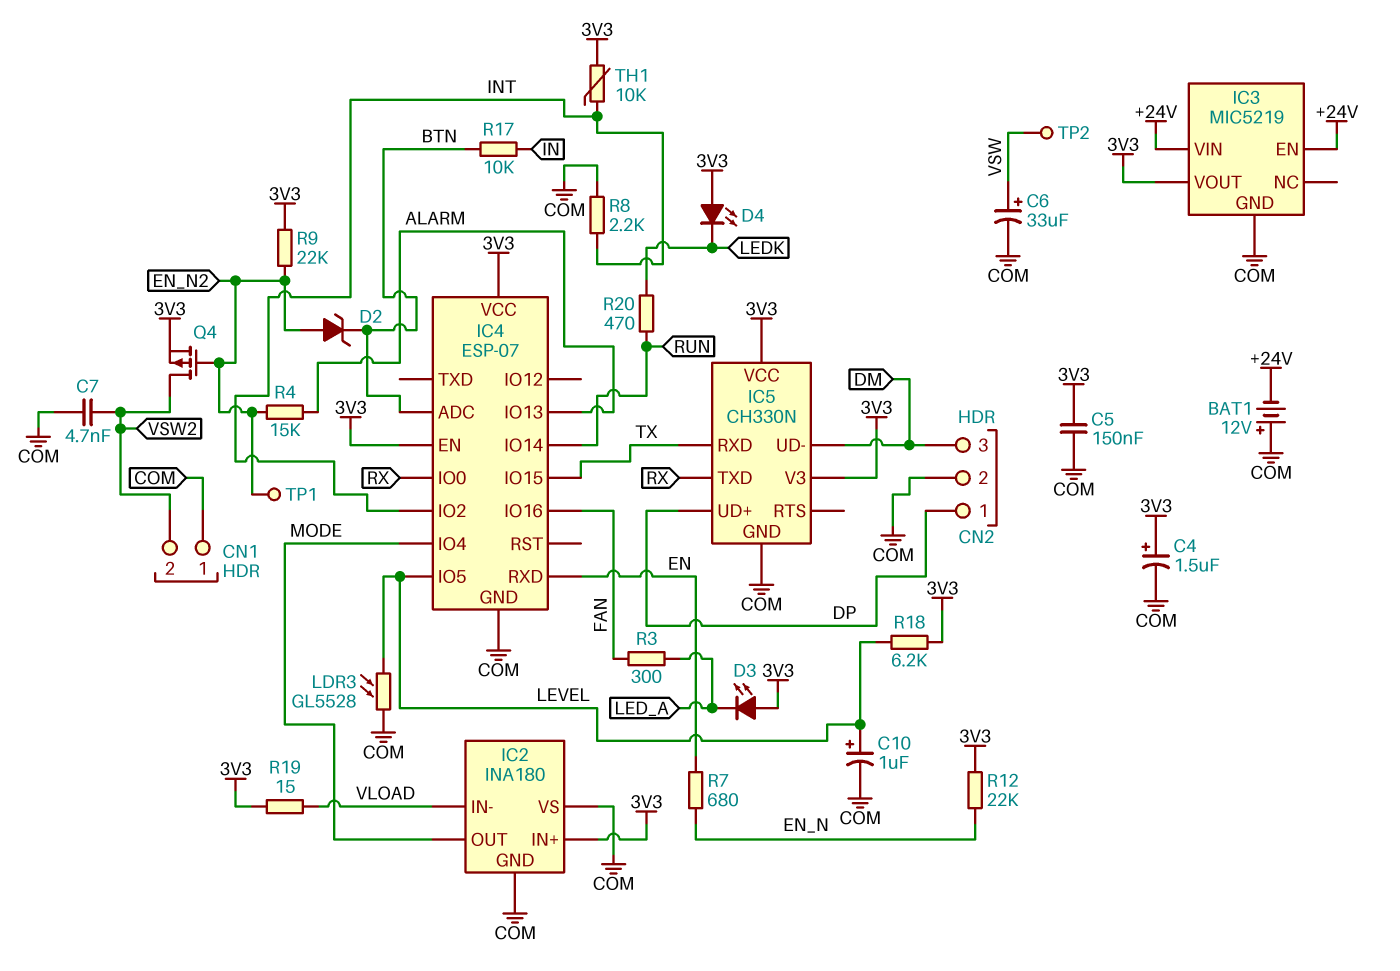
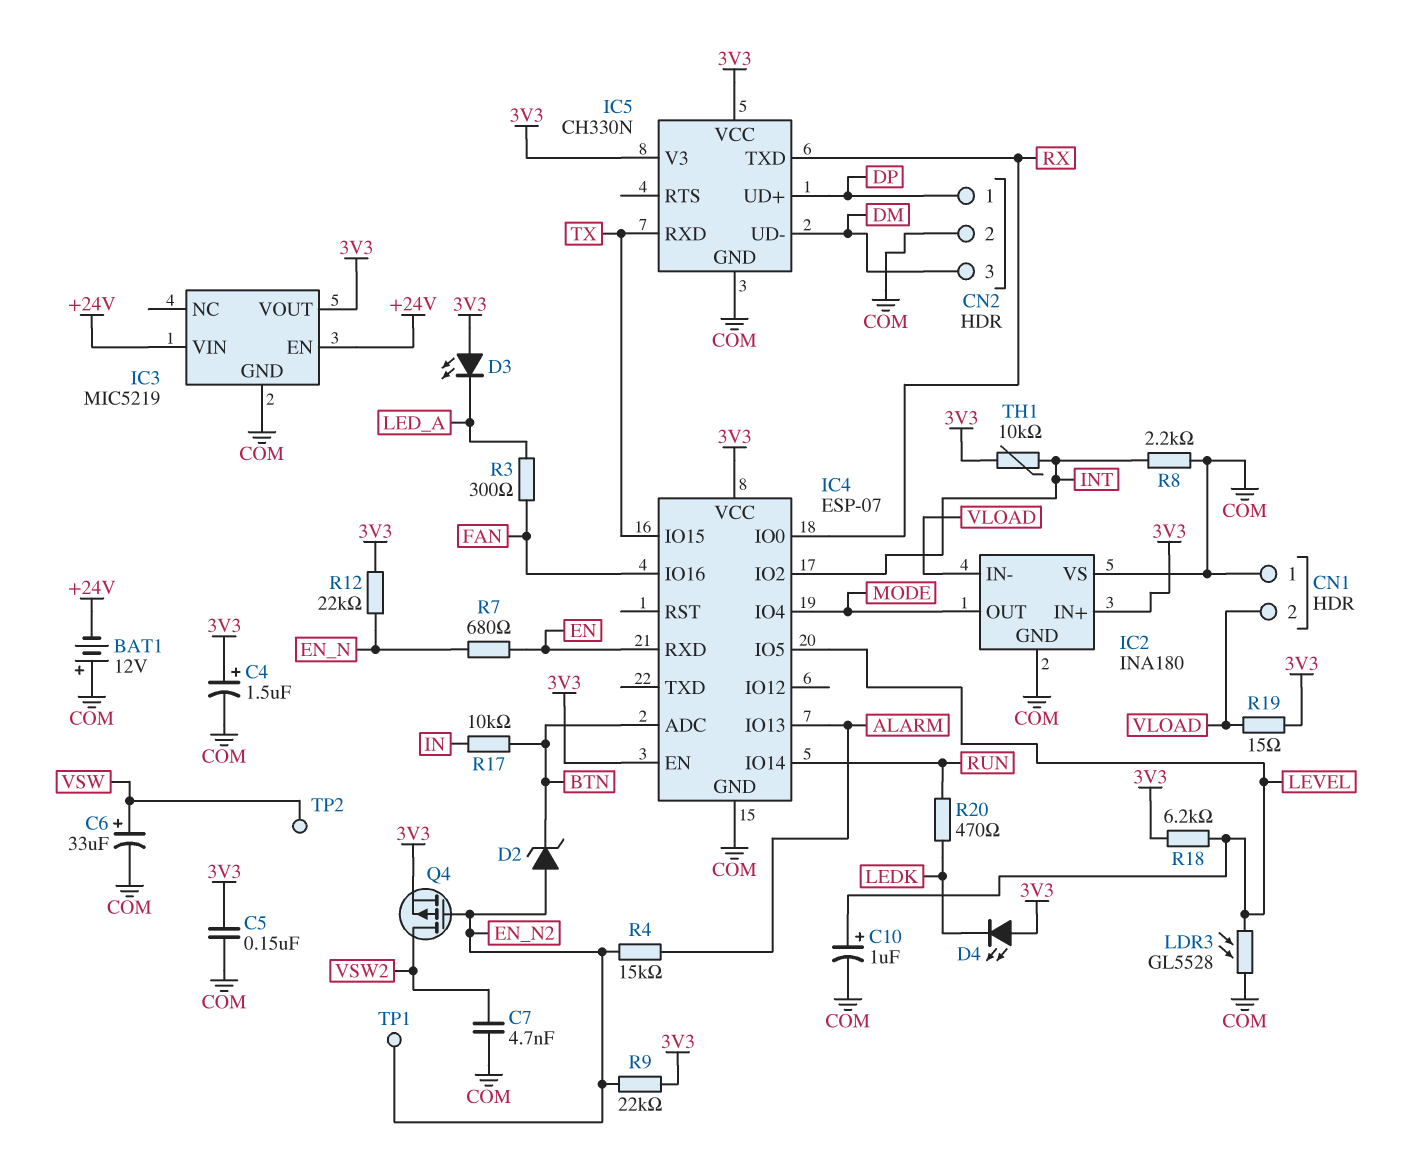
CN1 pin 2: VSW2 -> VLOAD

